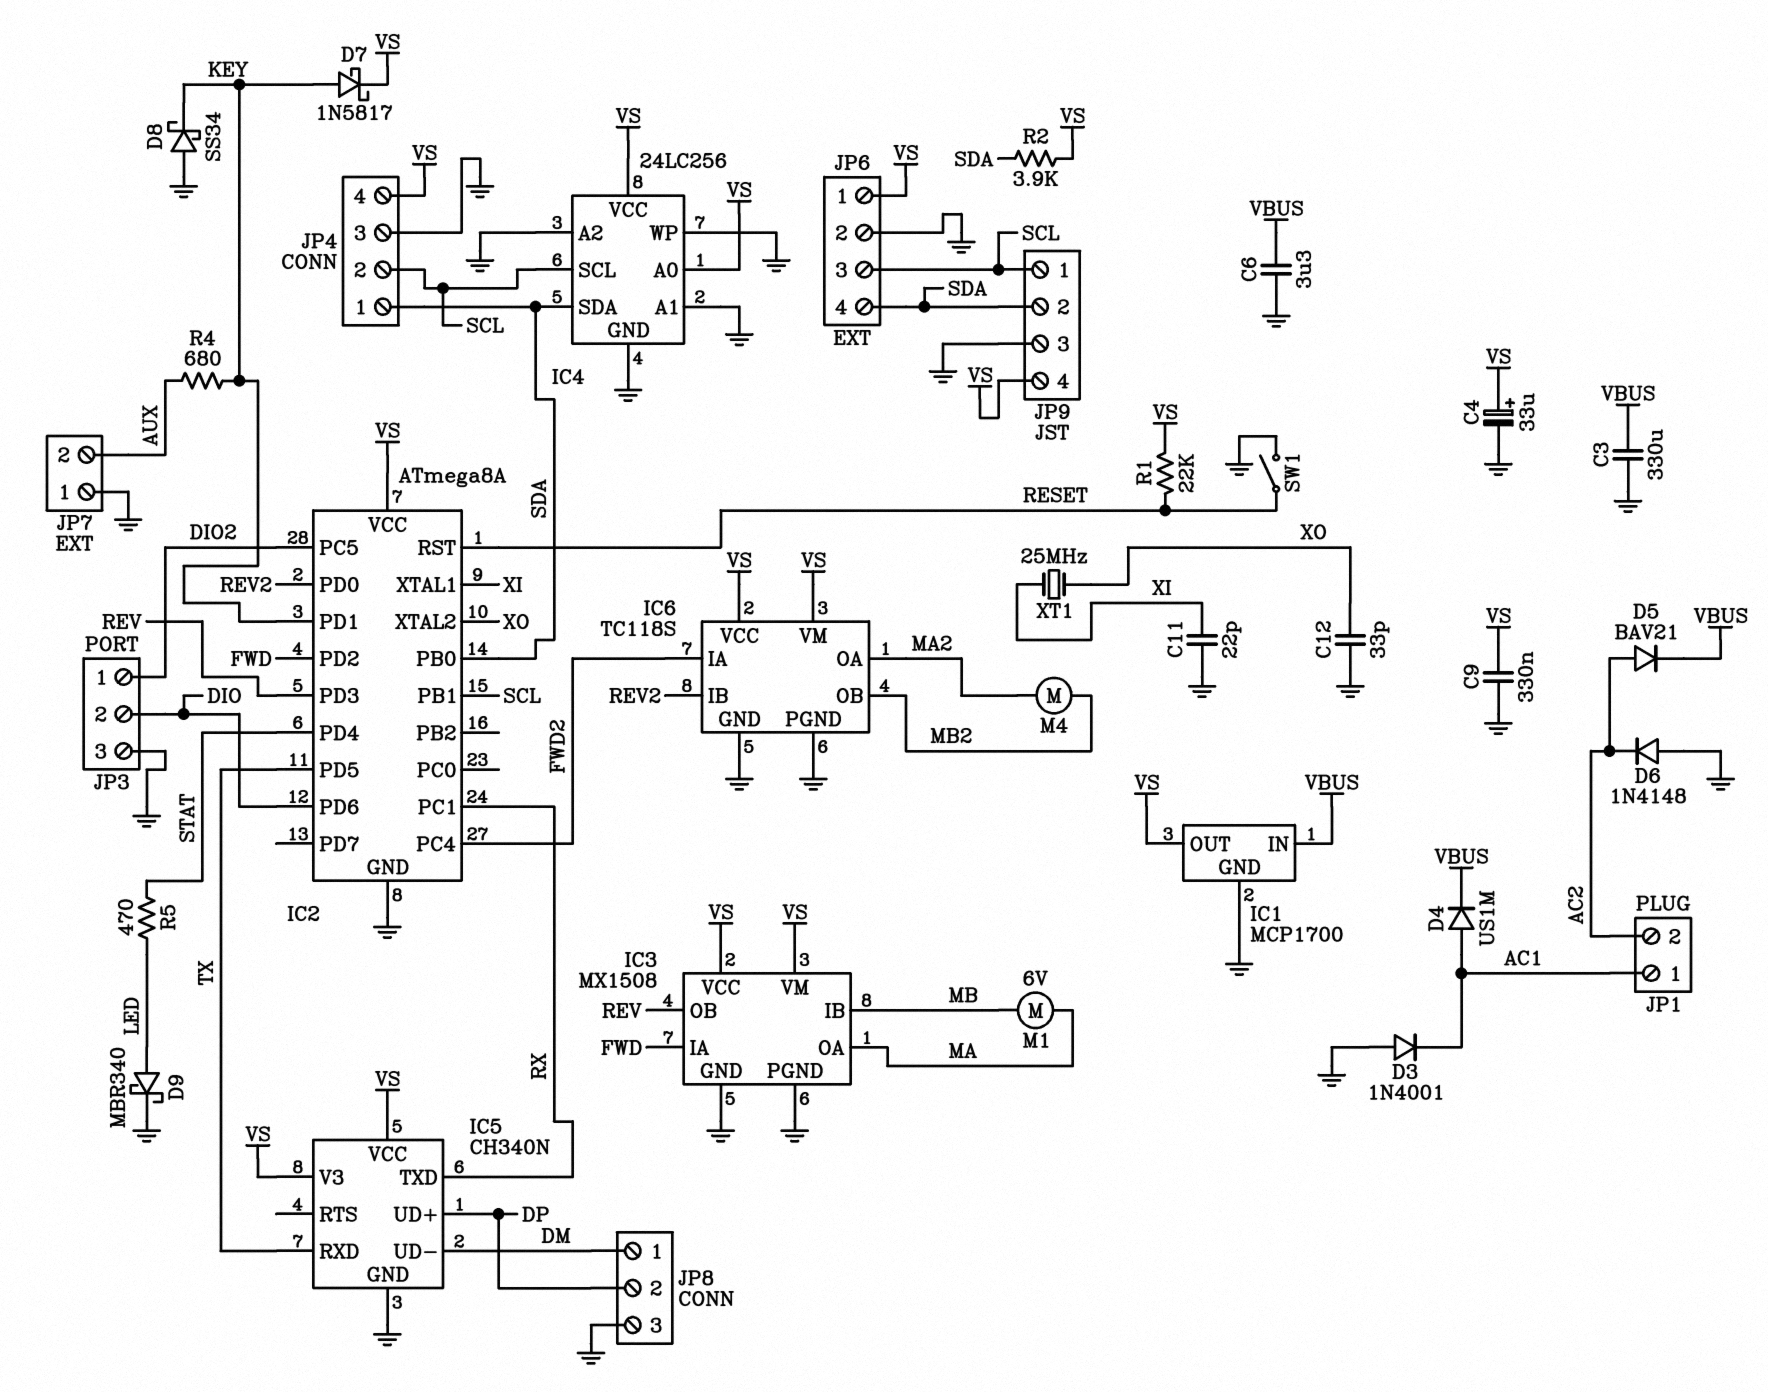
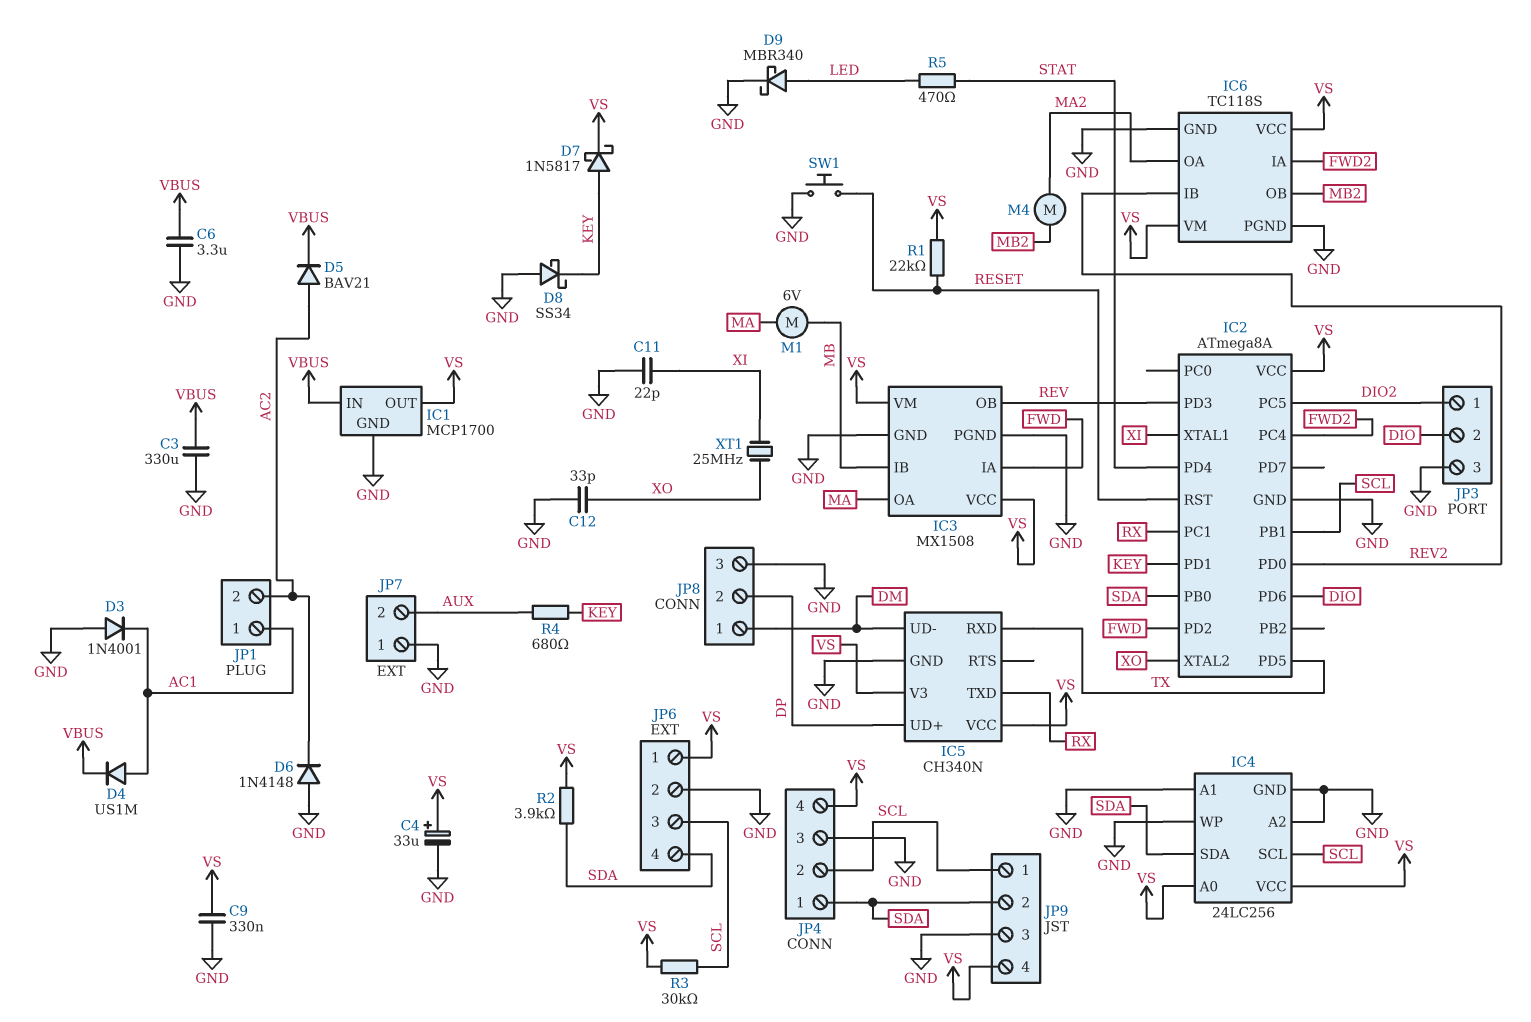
R3: none -> 30k (SCL, VS)
SW1: switch (GND, RESET) -> button (GND, RESET)

